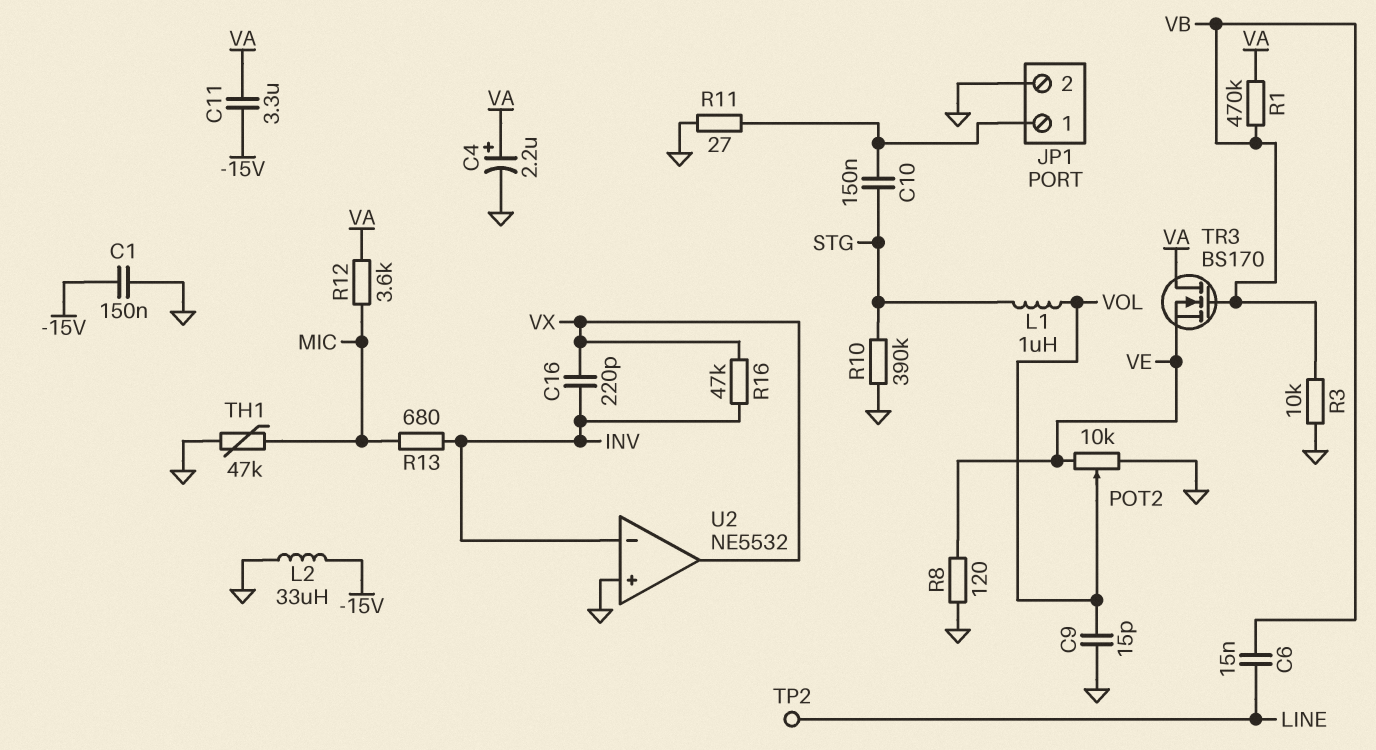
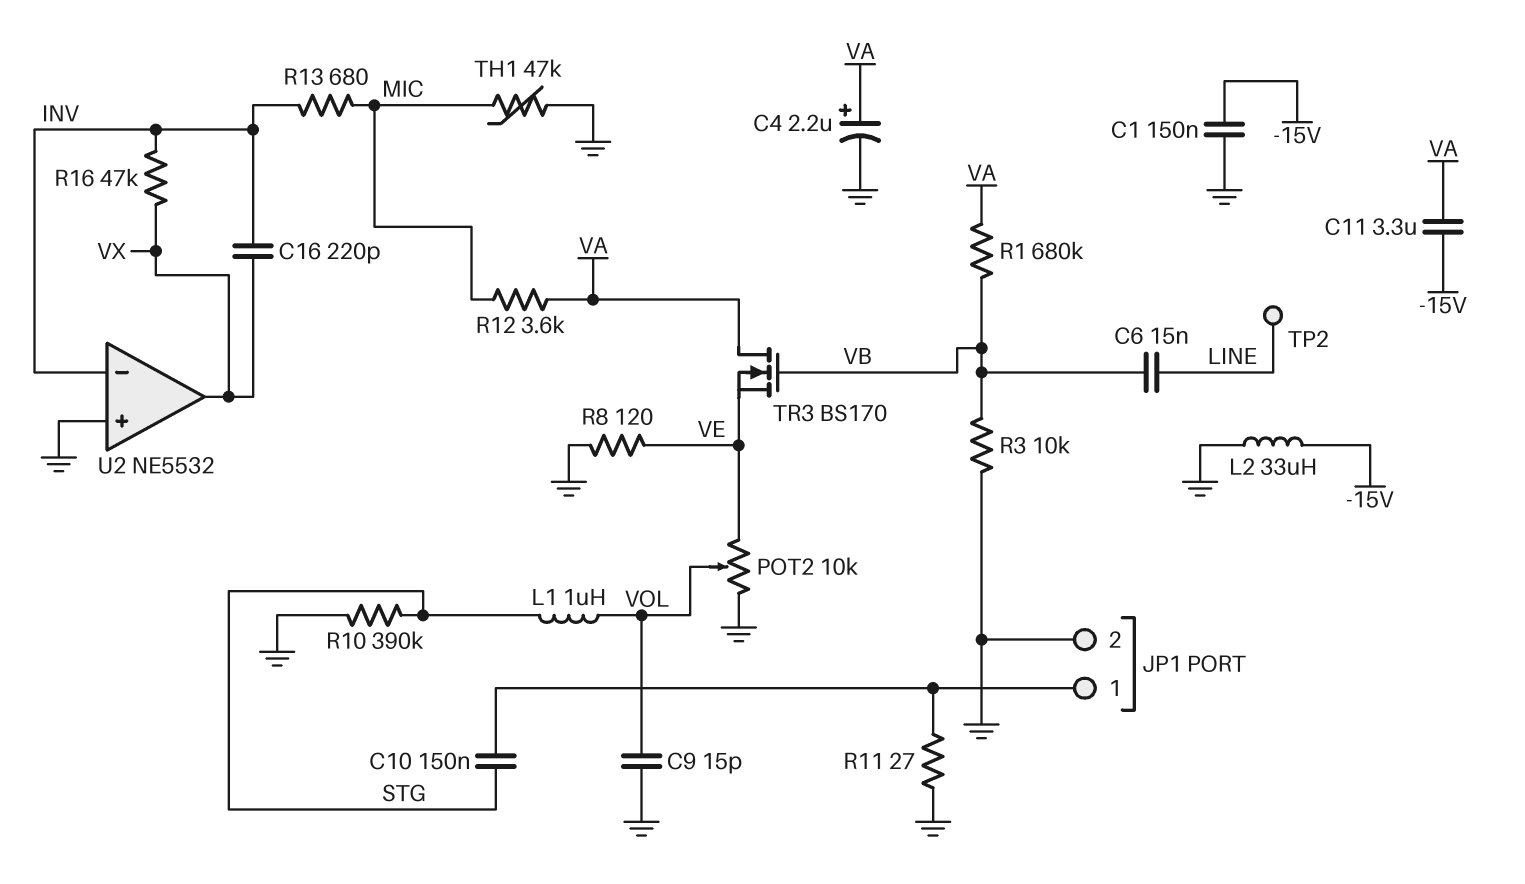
R1: 470k (VA, VB) -> 680k (VA, VB)

